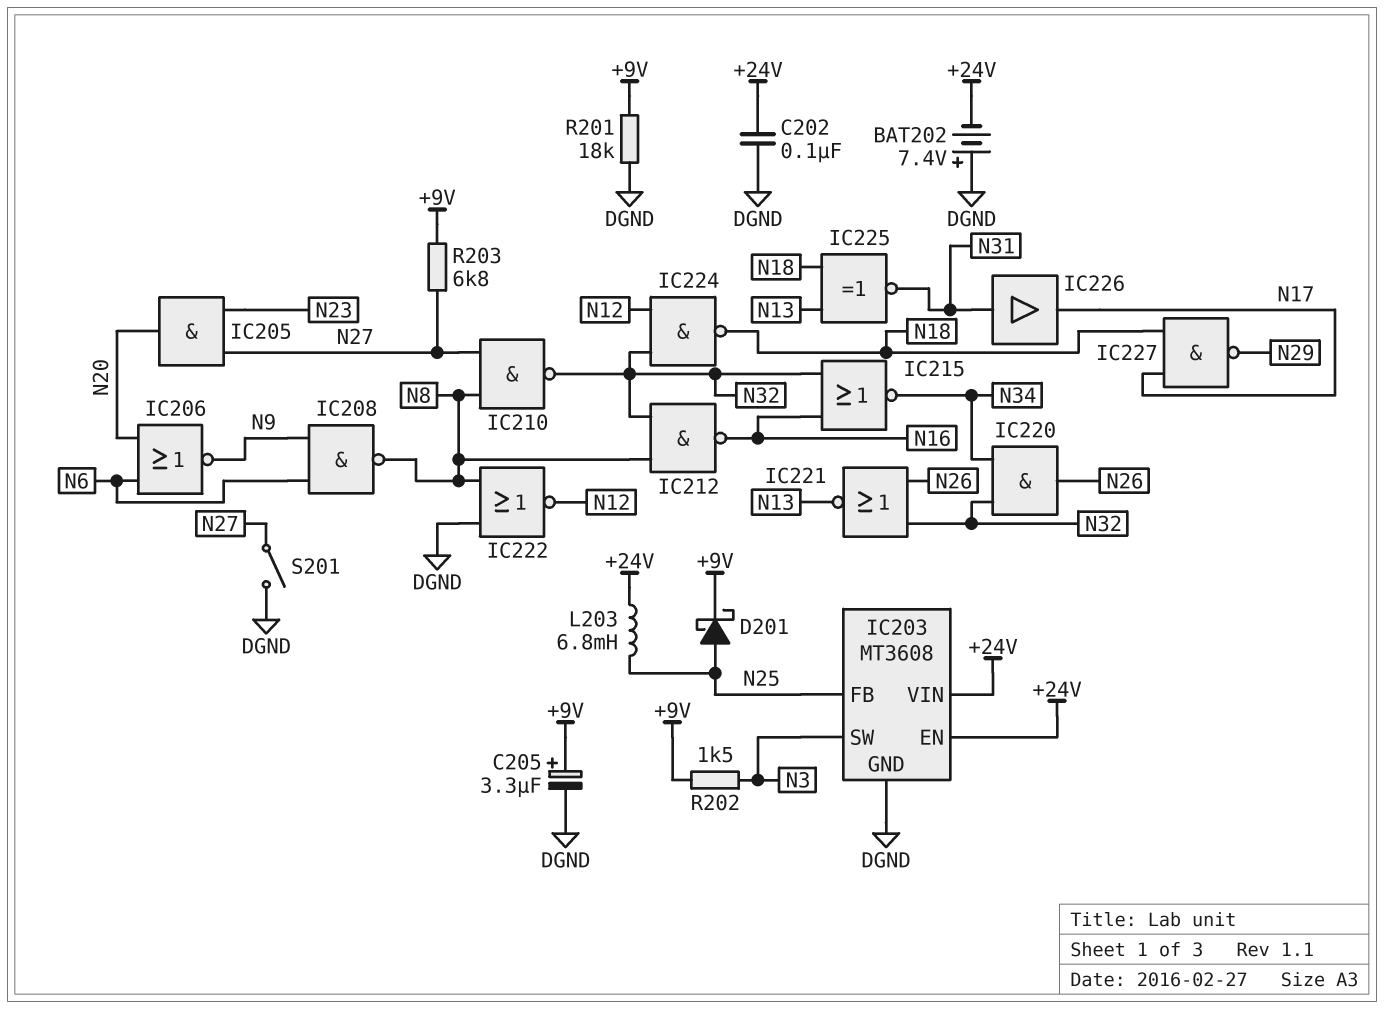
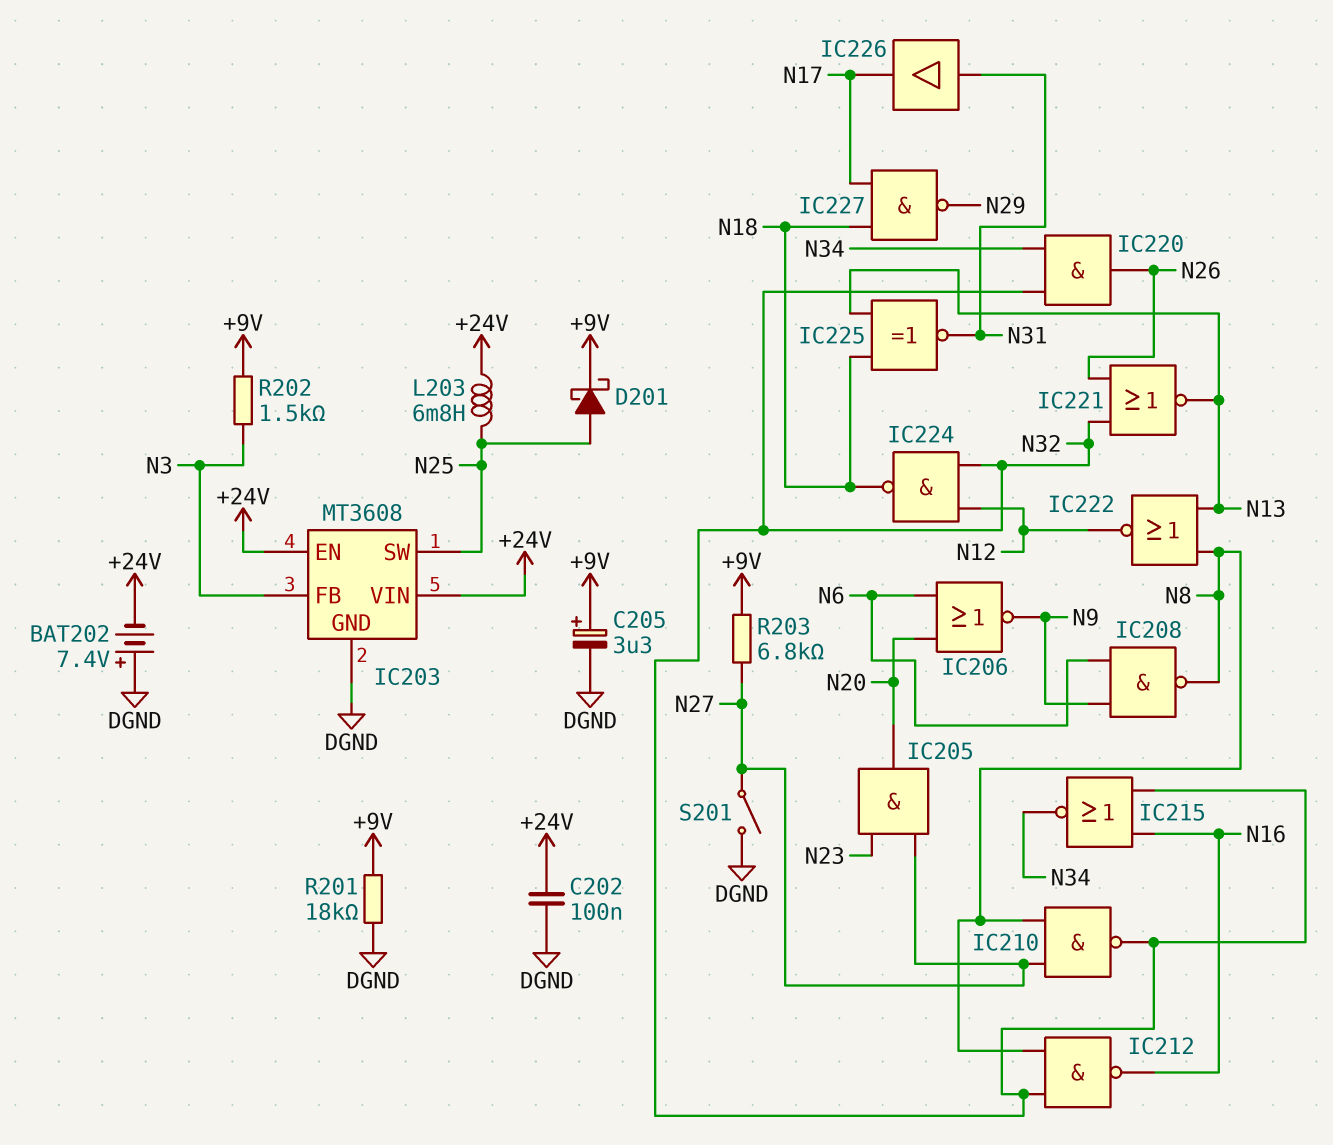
IC203 pin FB: N25 -> N3
IC203 pin SW: N3 -> N25
IC222: NOR (in DGND, in N8, out N12) -> NOR (in N8, in N13, out N12)

